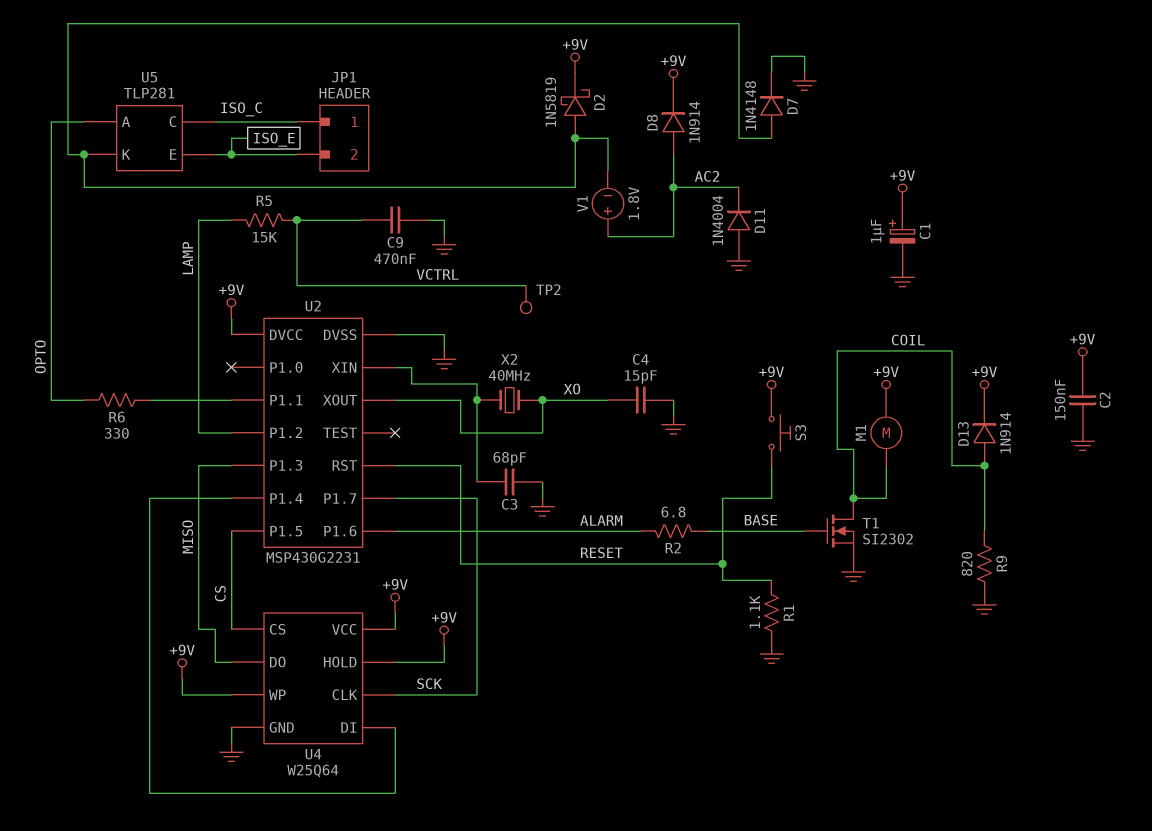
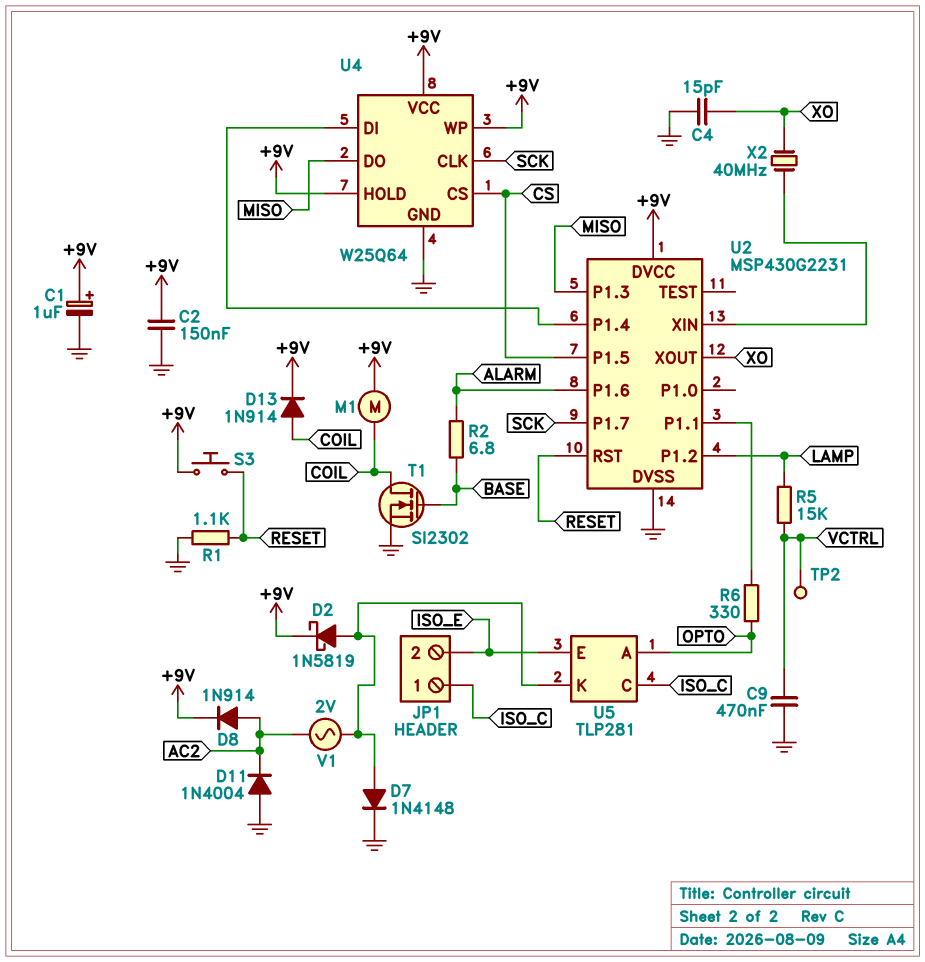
C3: 68pF (GND, U2/XIN) -> none
R9: 820 (COIL, GND) -> none
V1: 1.8V (plus AC2, minus U5/K) -> AC 2V (AC2, U5/K)

